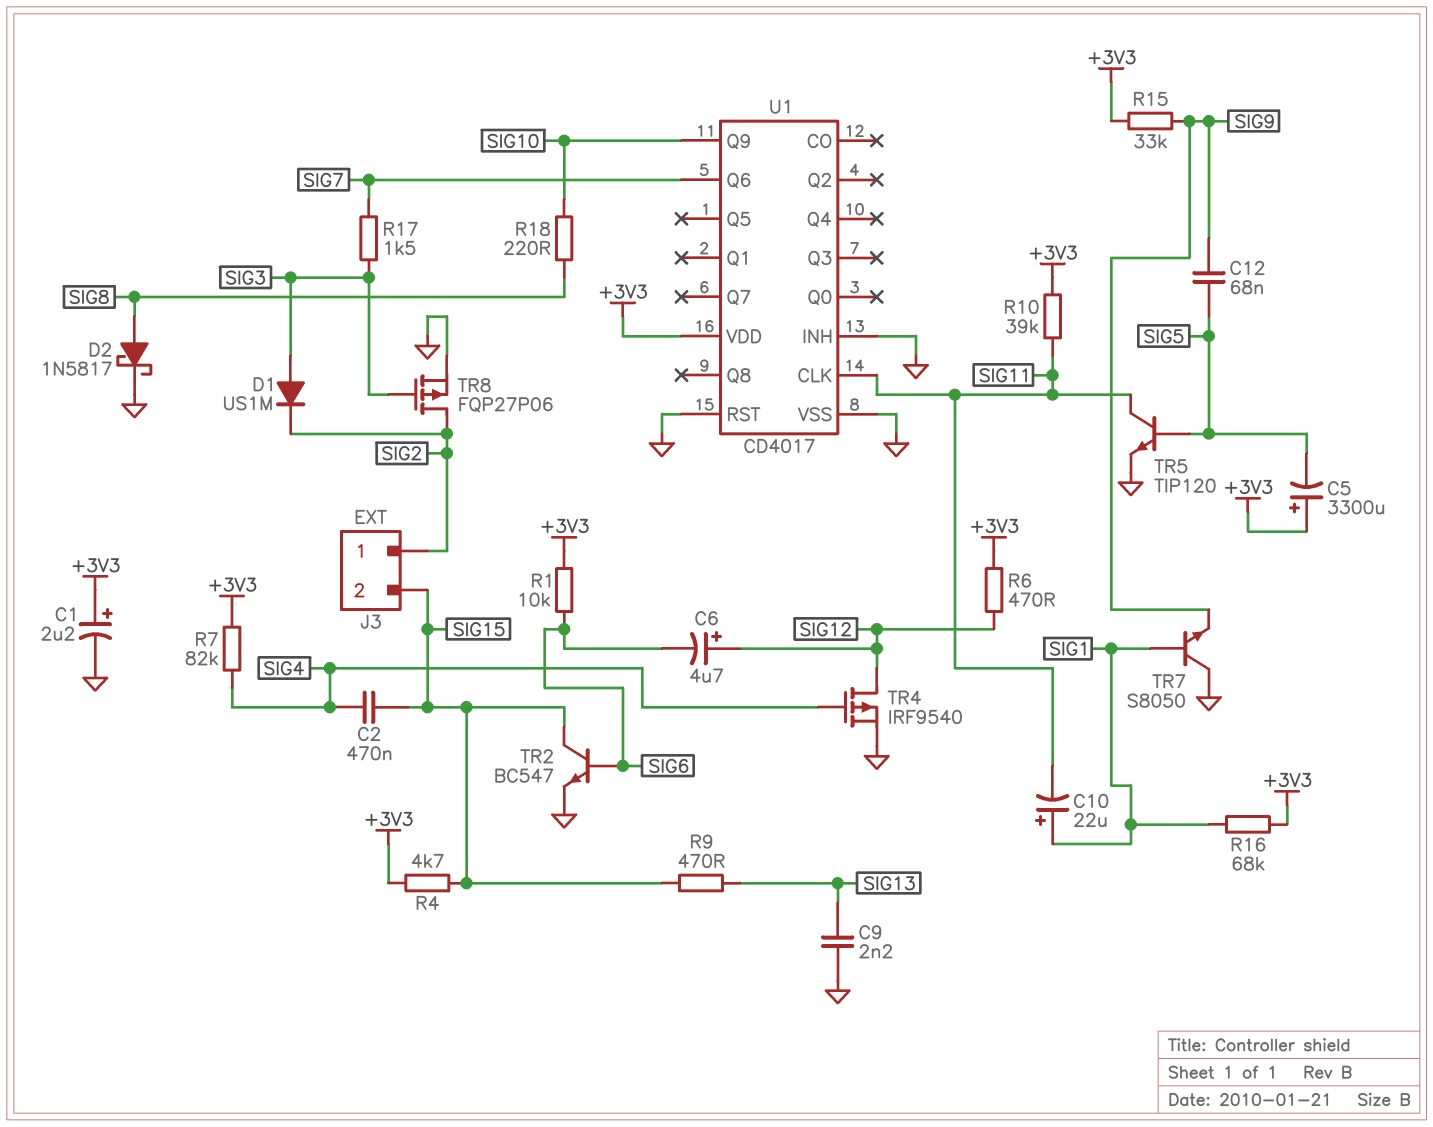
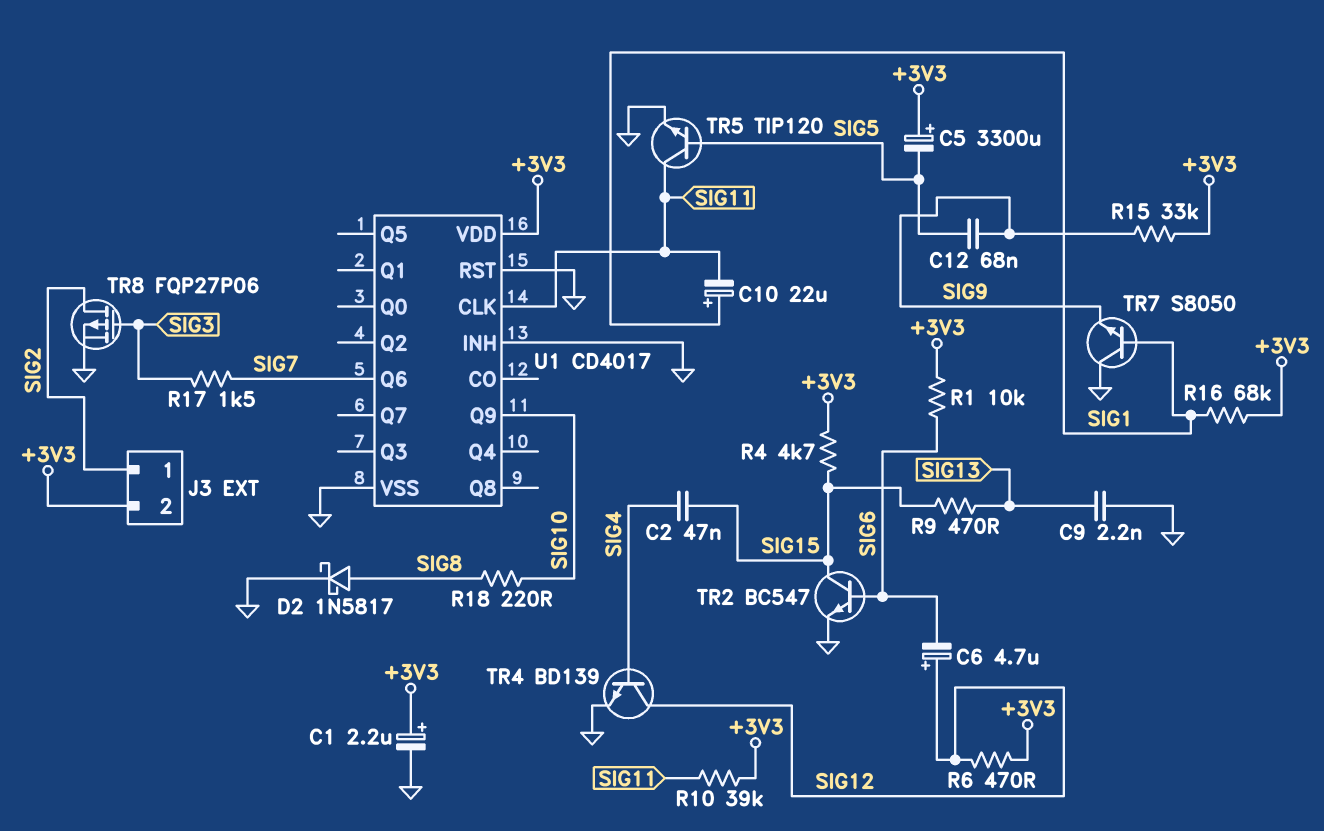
C2: 470nF (SIG4, SIG15) -> 47nF (SIG4, SIG15)
D1: diode US1M (A SIG3, K SIG2) -> none
J3 pin 2: SIG15 -> +3V3
R7: 82k (+3V3, SIG4) -> none
TR4: PMOS IRF9540 (G SIG4, D SIG12, S GND) -> NPN BD139 (B SIG4, C SIG12, E GND)

